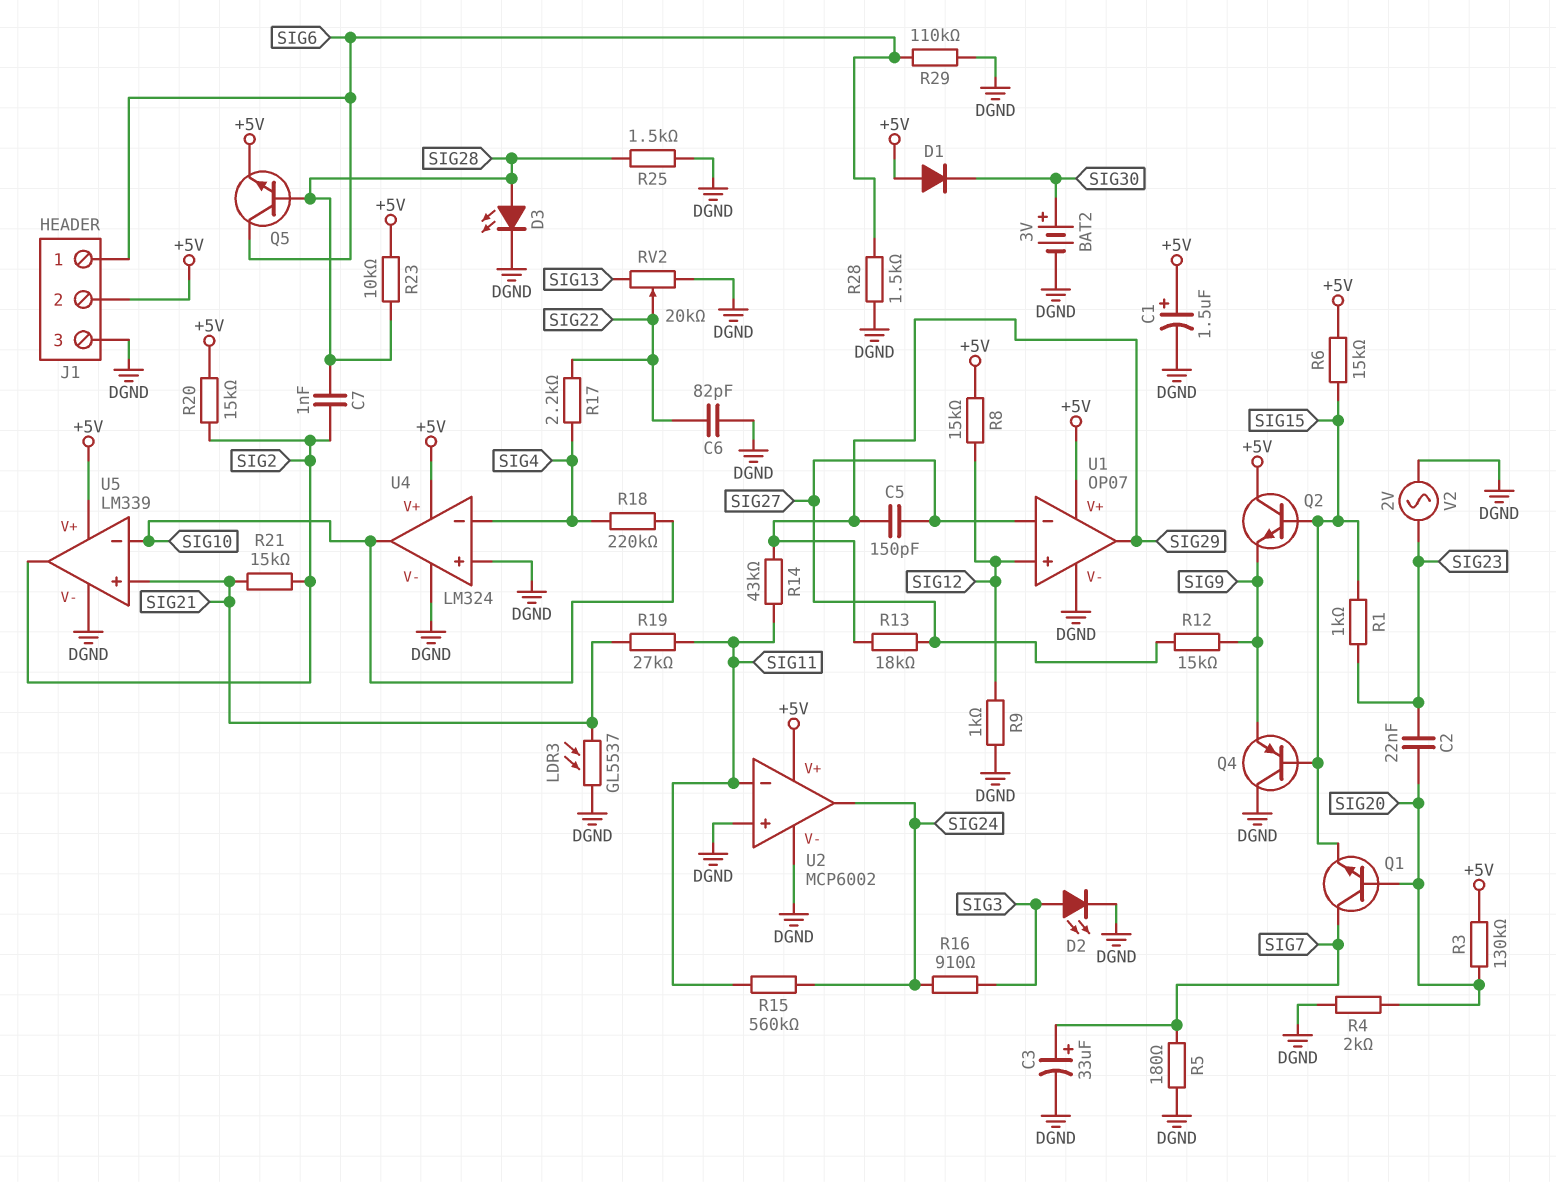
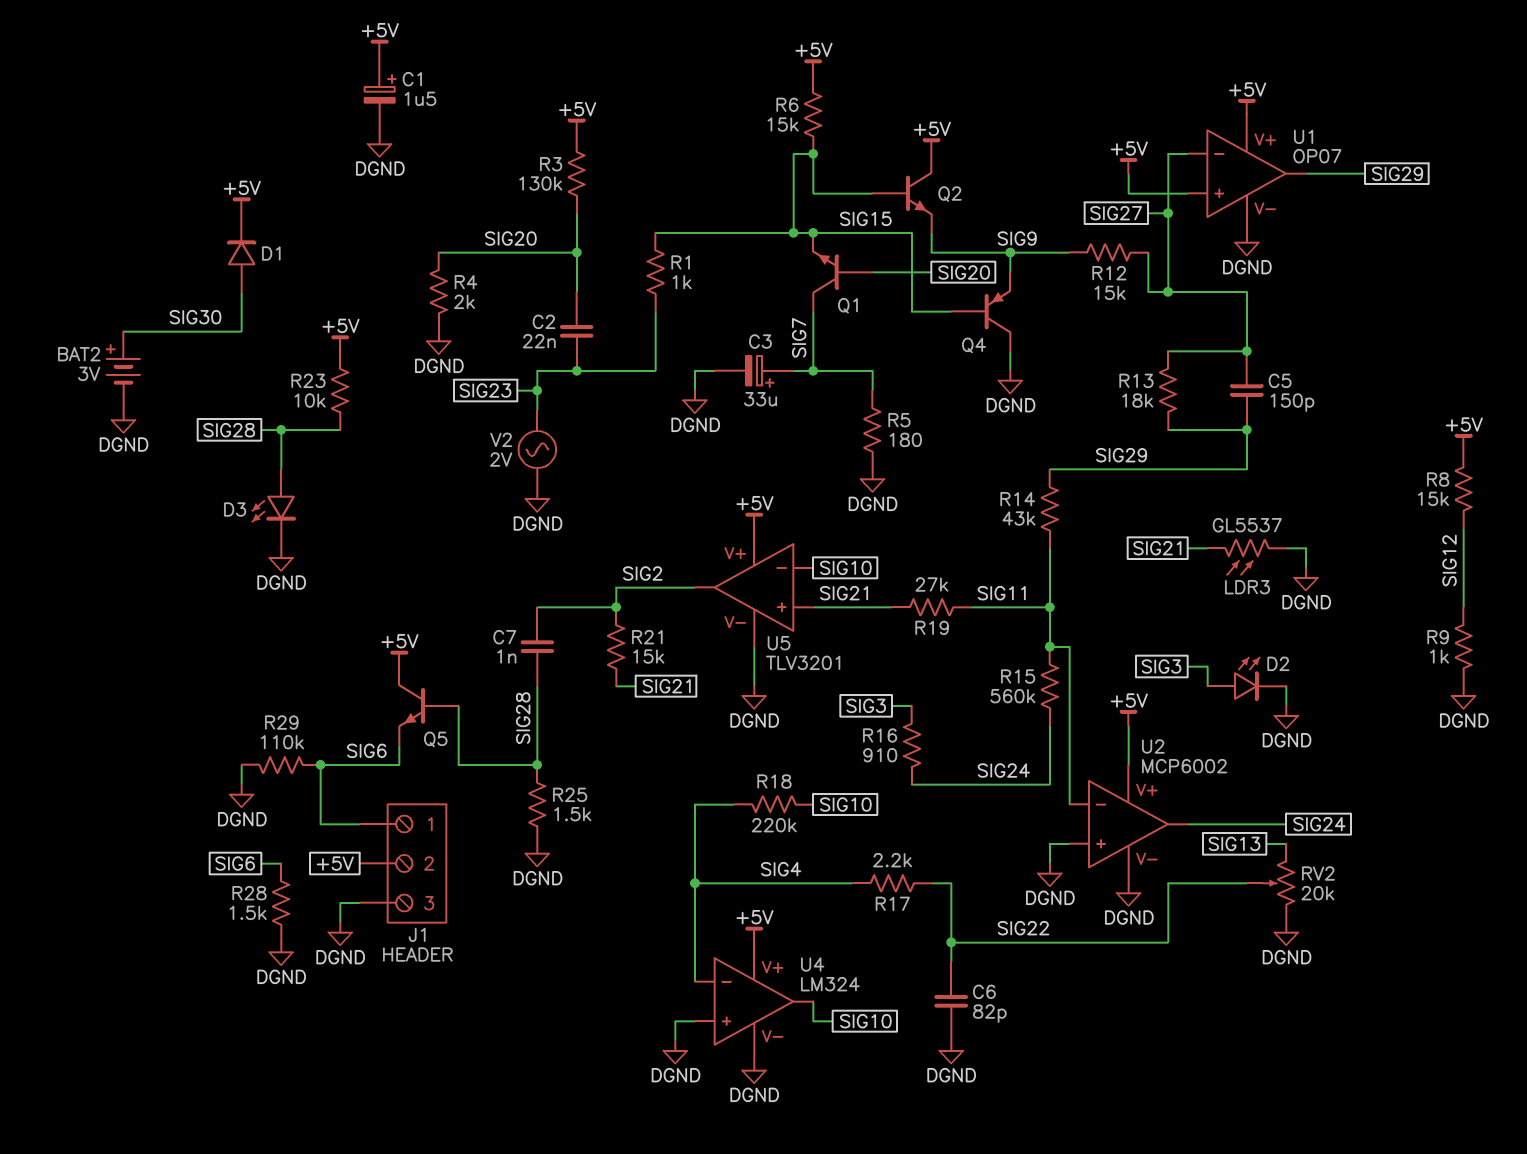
D1: diode (A +5V, K SIG30) -> diode (A SIG30, K +5V)
Q5: NPN (B SIG28, C SIG6, E +5V) -> NPN (B SIG28, C +5V, E SIG6)
R20: 15k (+5V, SIG2) -> none
U1 pin in+: SIG12 -> +5V
U5: LM339 -> TLV3201

